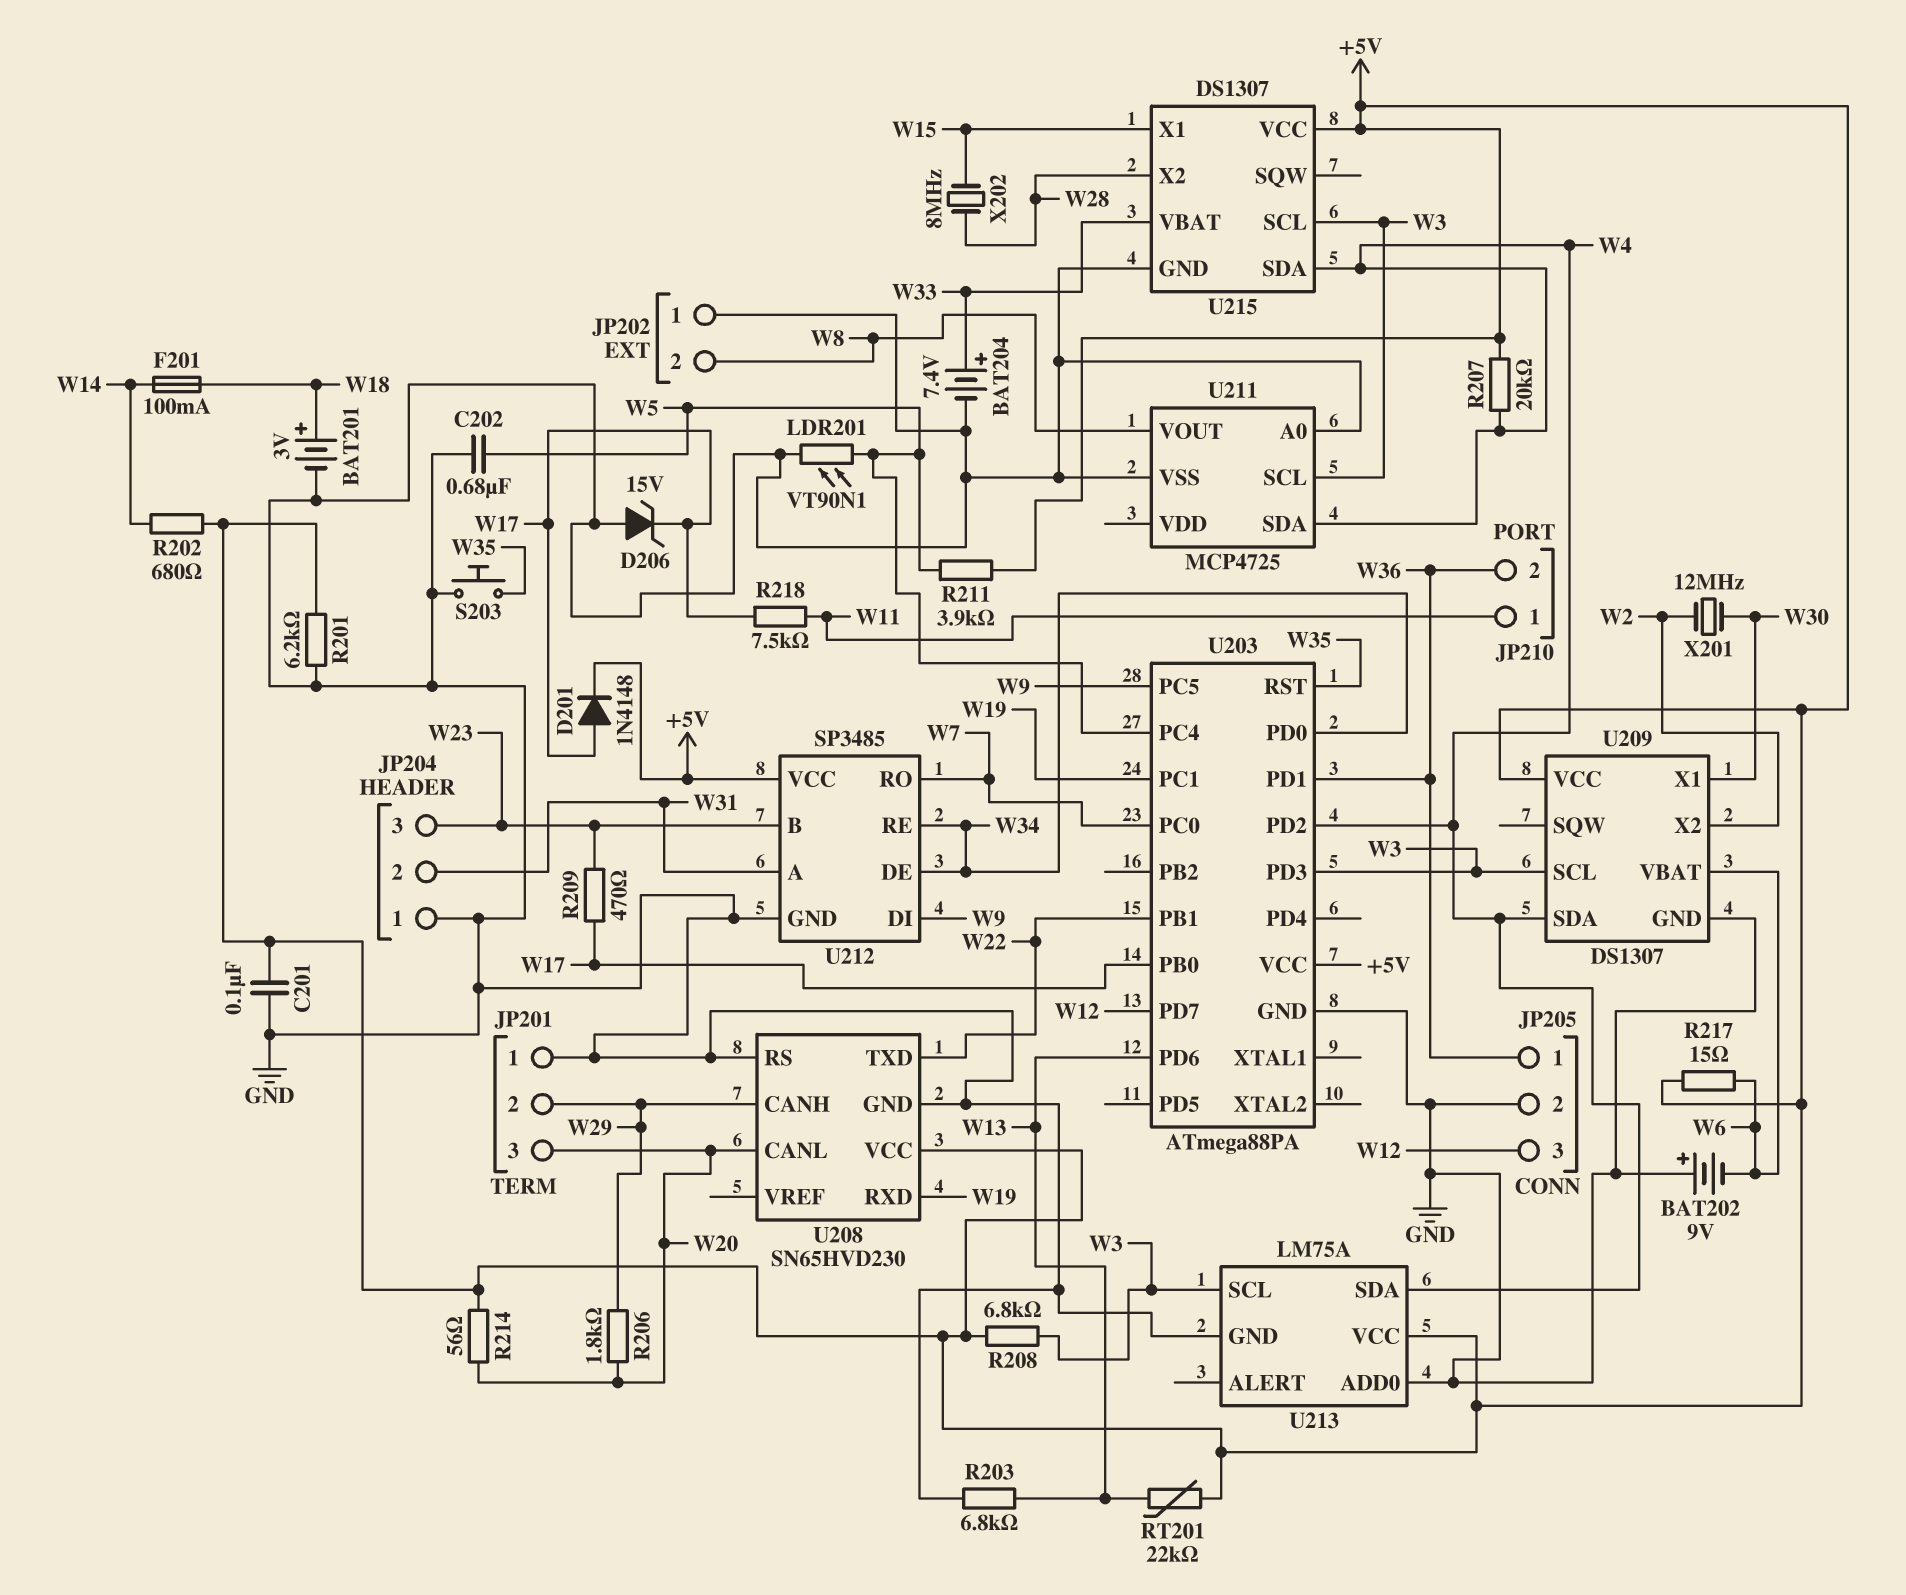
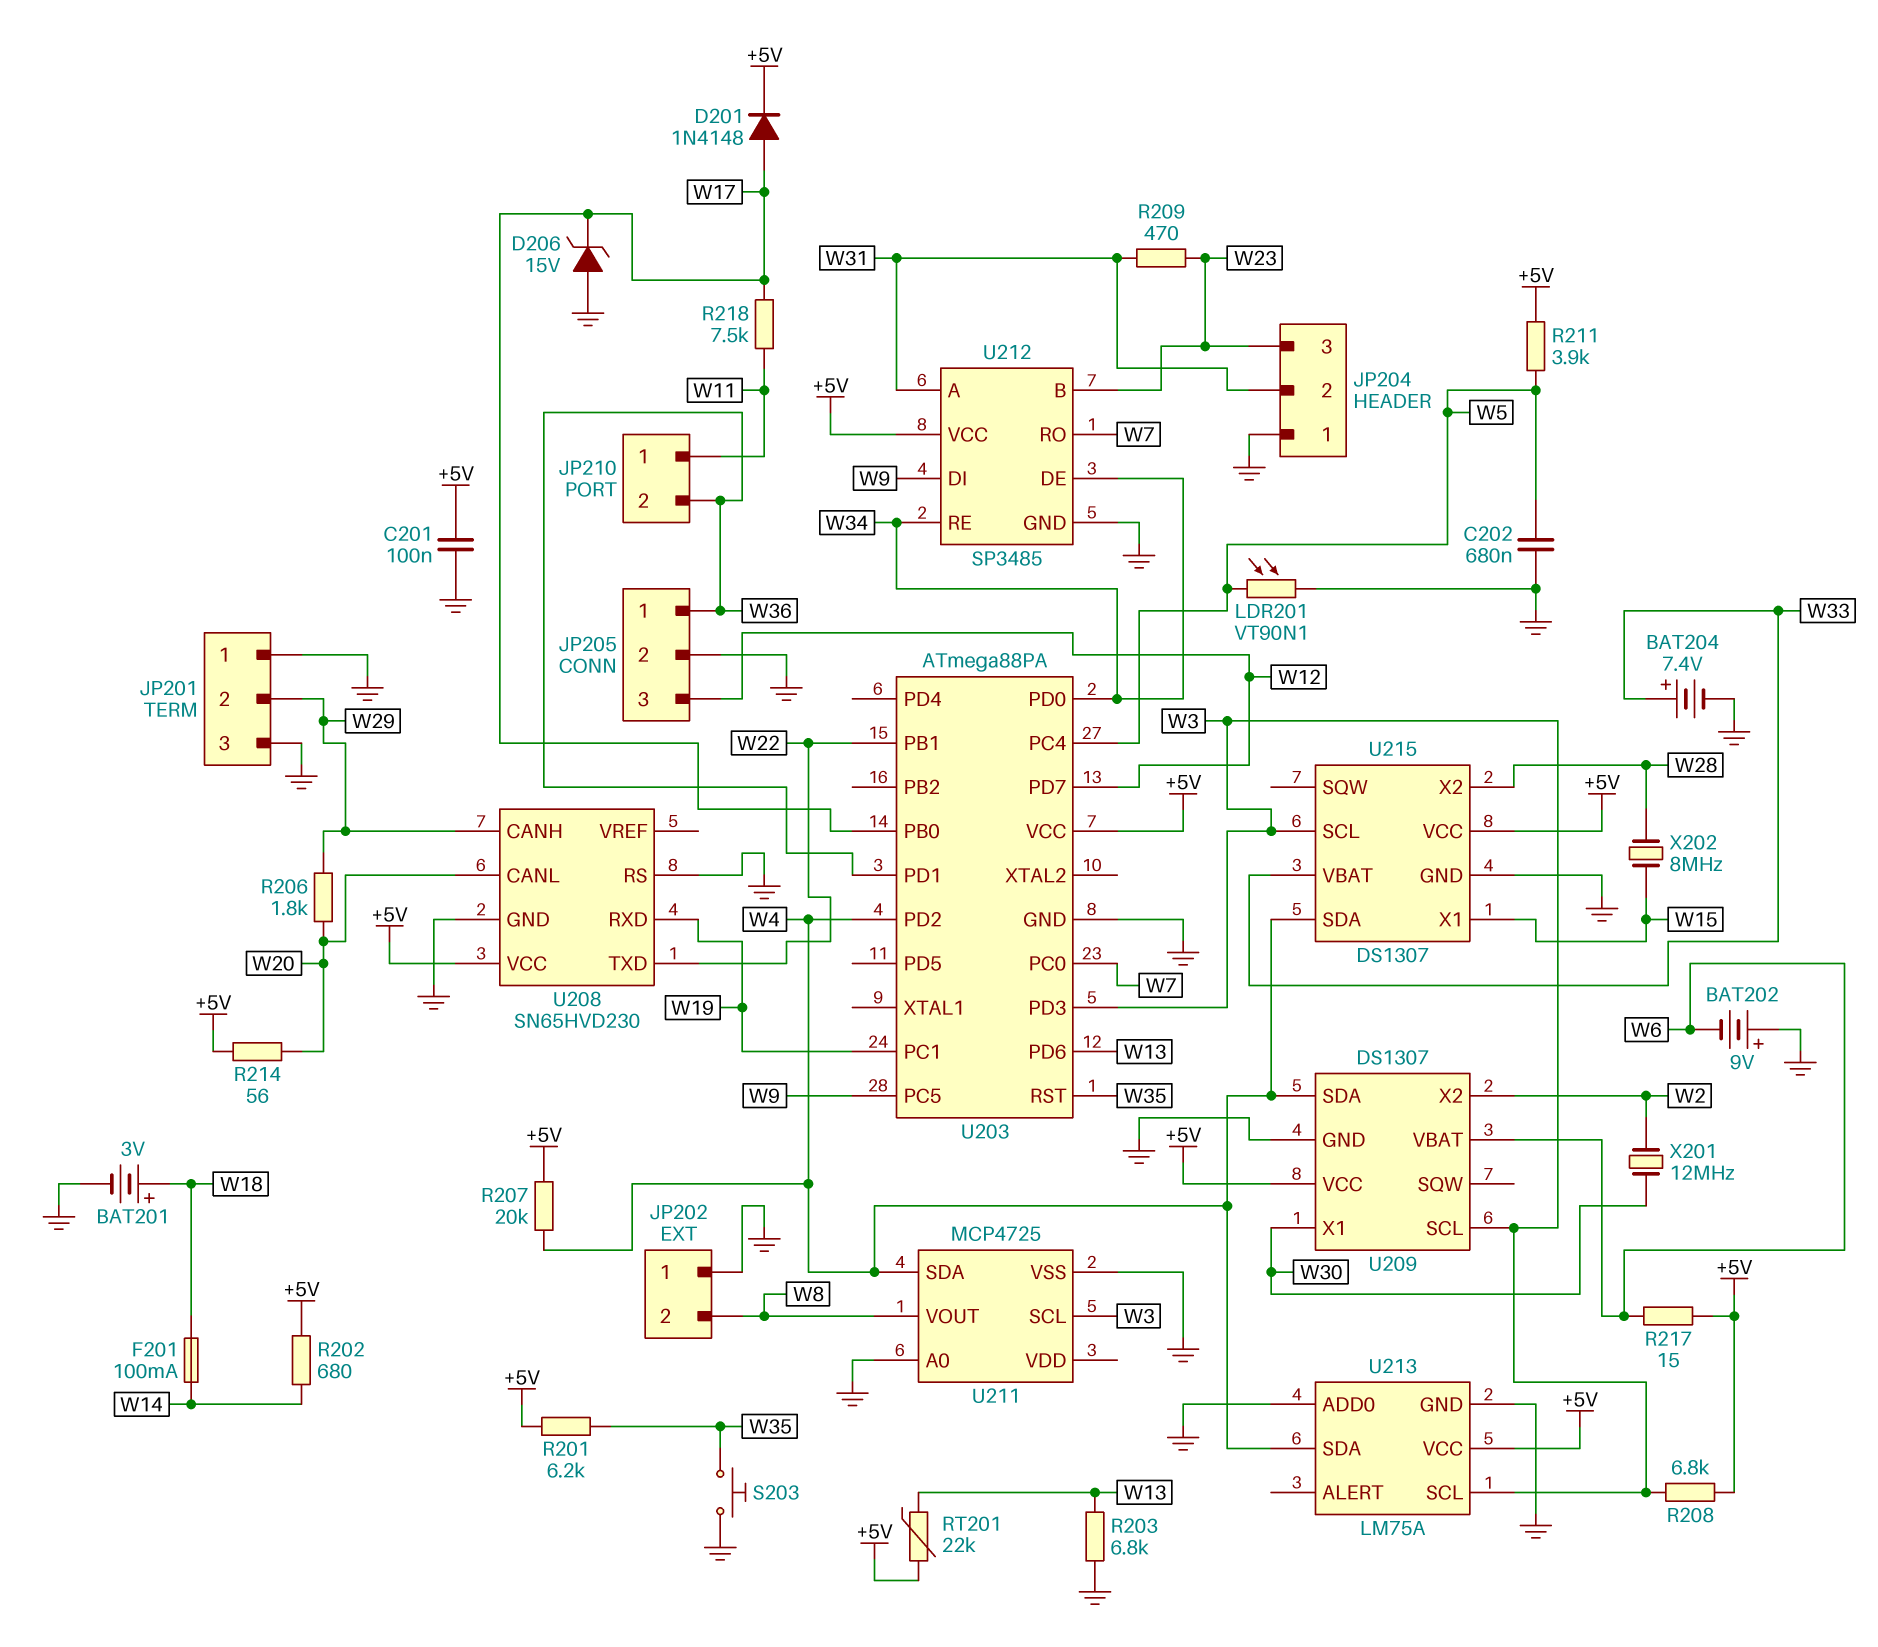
JP201 pin 3: W20 -> GND
R201: 6.2k (+5V, GND) -> 6.2k (+5V, W35)
R209: 470 (W17, W23) -> 470 (W23, W31)

